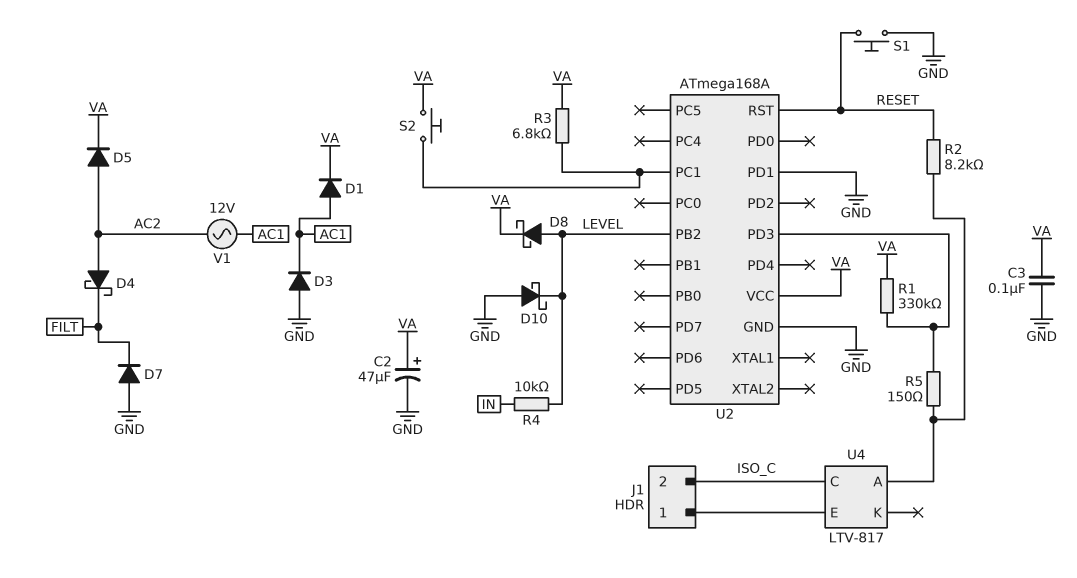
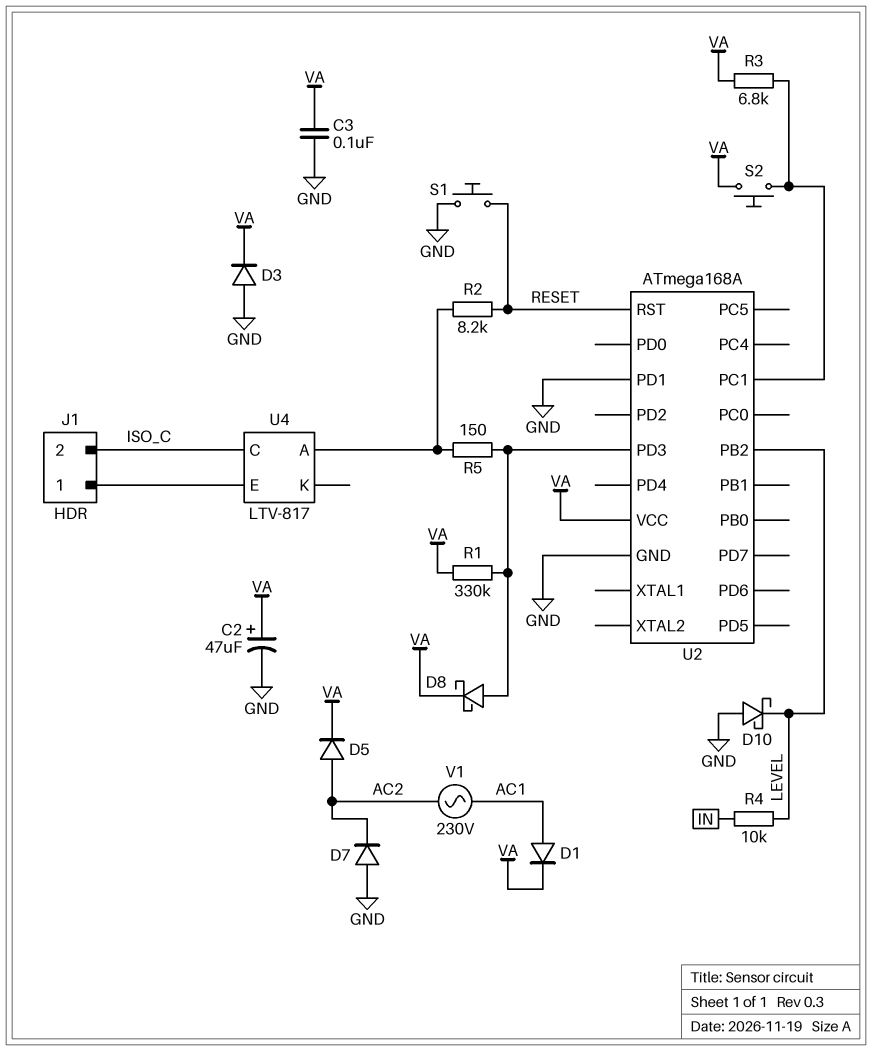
D3: diode (A GND, K AC1) -> diode (A GND, K VA)
D4: schottky (A AC2, K FILT) -> none
D7: diode (A GND, K FILT) -> diode (A GND, K AC2)
D8: schottky (A LEVEL, K VA) -> schottky (A U2/PD3, K VA)
V1: AC 12V (AC1, AC2) -> AC 230V (AC1, AC2)

